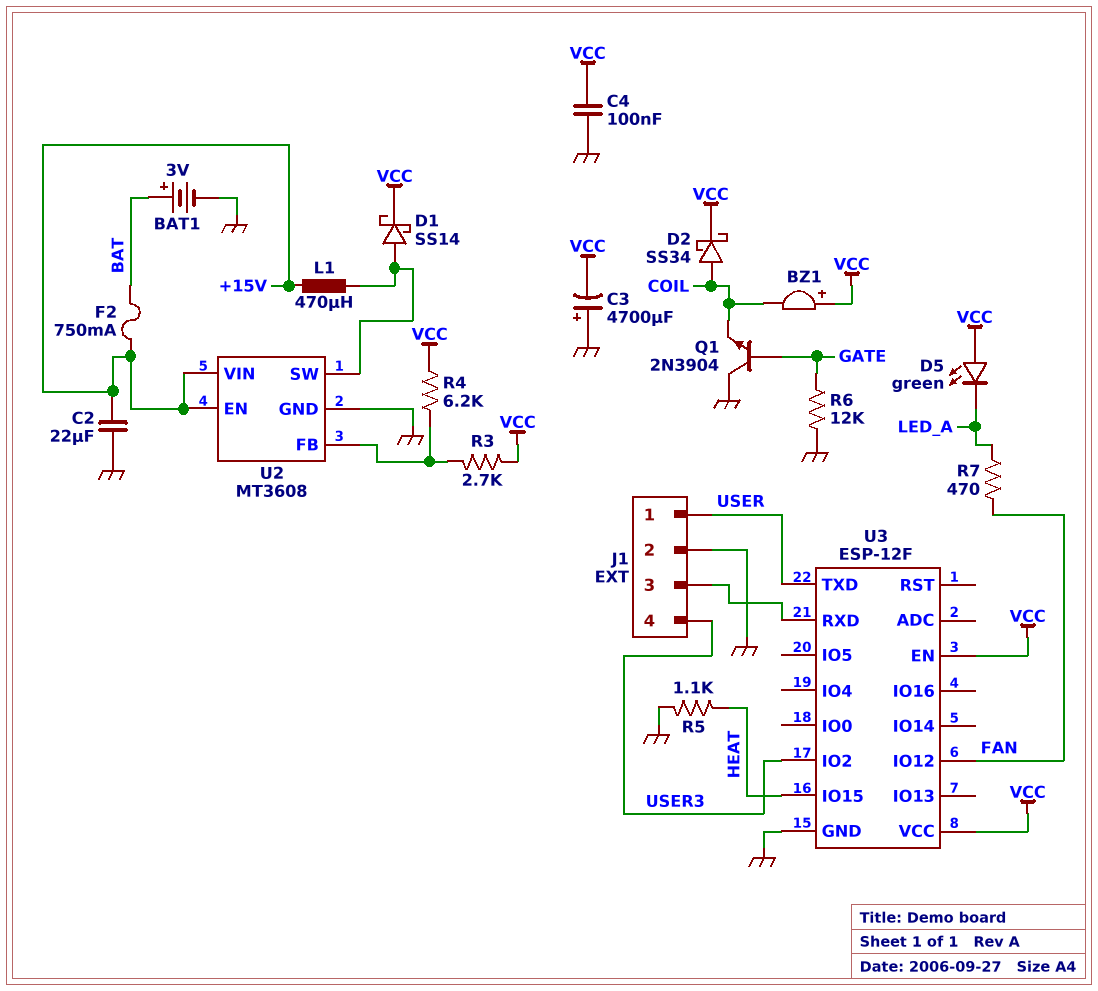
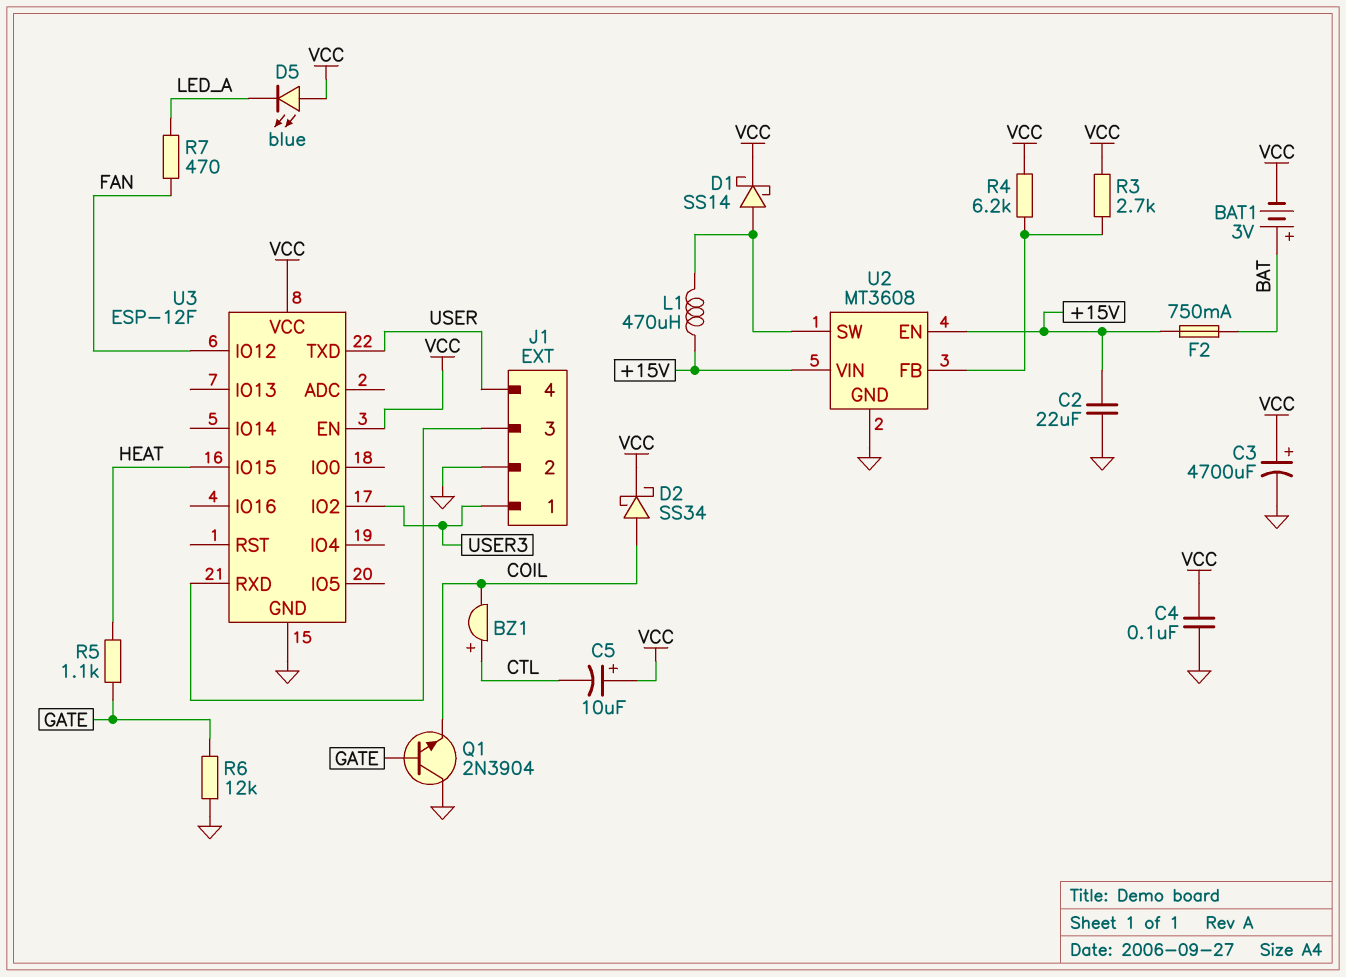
BAT1: 3V (plus BAT, minus GND) -> 3V (plus BAT, minus VCC)
BZ1: buzzer (plus VCC, minus COIL) -> buzzer (plus CTL, minus COIL)
C3: 4700uF (plus GND, minus VCC) -> 4700uF (plus VCC, minus GND)
C5: none -> 10uF (plus VCC, minus CTL)
D5: LED green (A VCC, K LED_A) -> LED blue (A VCC, K LED_A)
J1 pin 1: USER -> USER3
J1 pin 4: USER3 -> USER
R5: 1.1k (GND, HEAT) -> 1.1k (GATE, HEAT)

